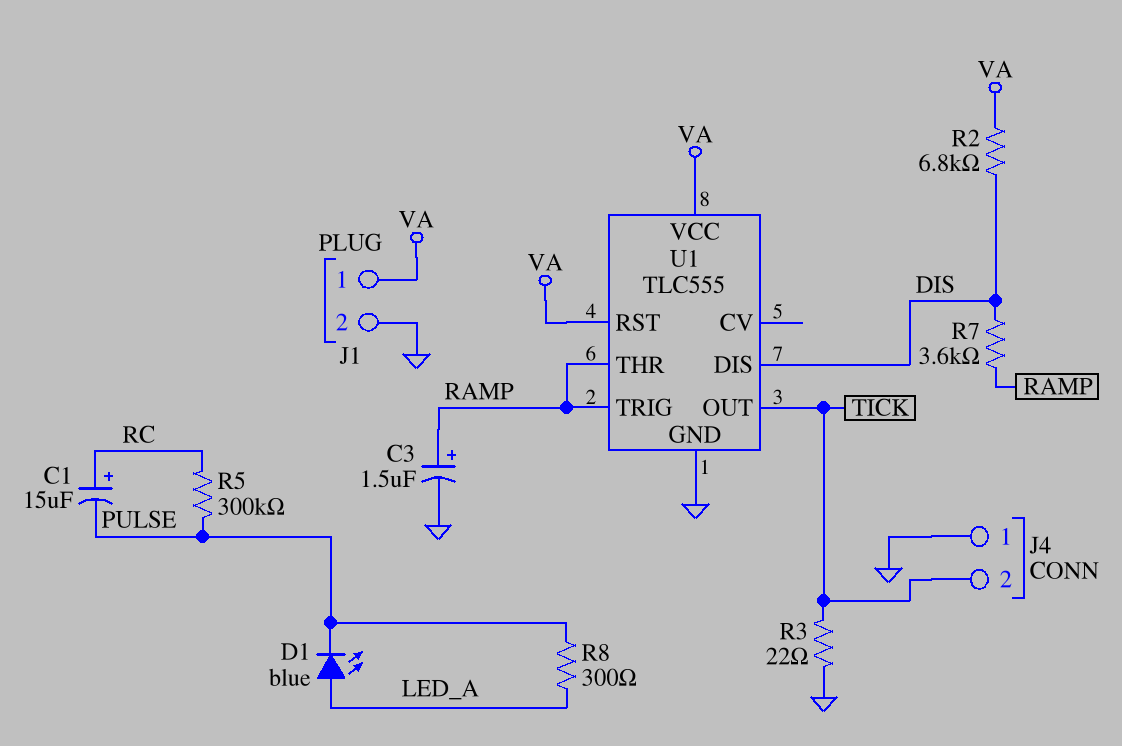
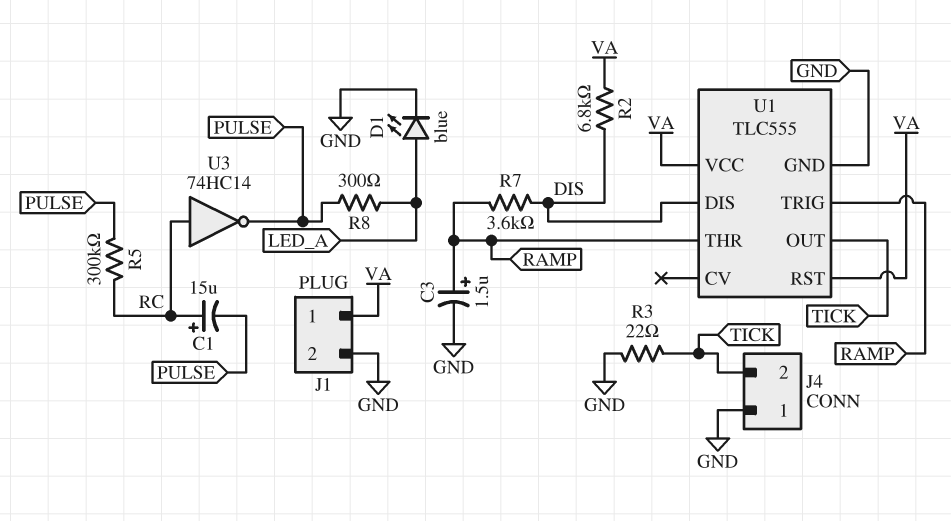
D1: LED blue (A LED_A, K PULSE) -> LED blue (A LED_A, K GND)
U3: none -> NOT 74HC14 (in RC, out PULSE)

